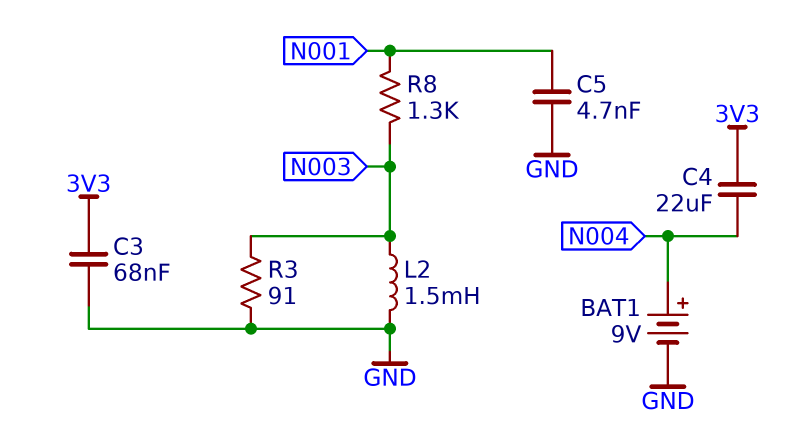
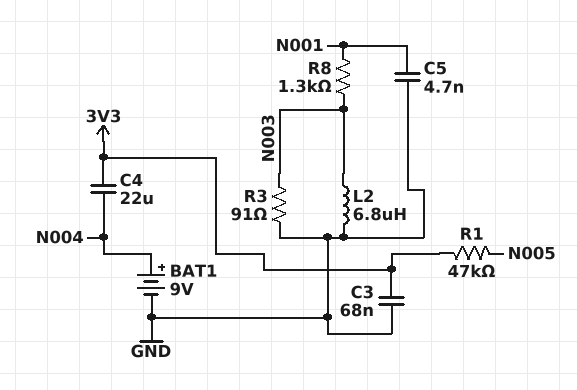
L2: 1.5mH (GND, N003) -> 6.8uH (GND, N003)
R1: none -> 47k (3V3, N005)

